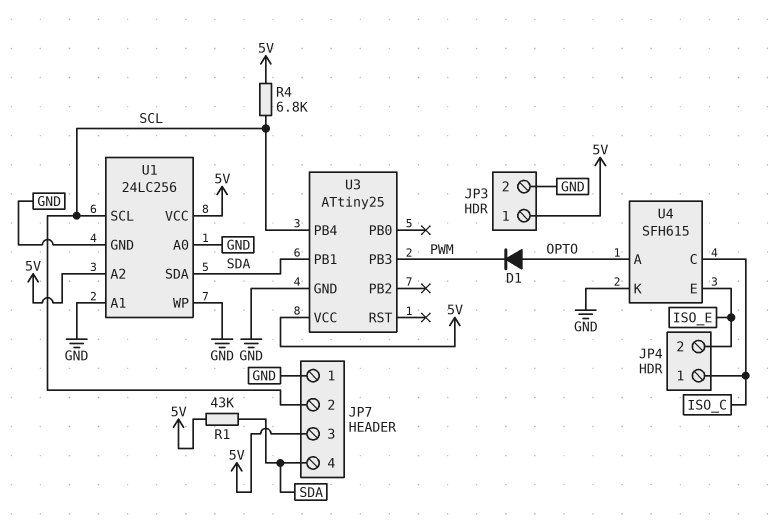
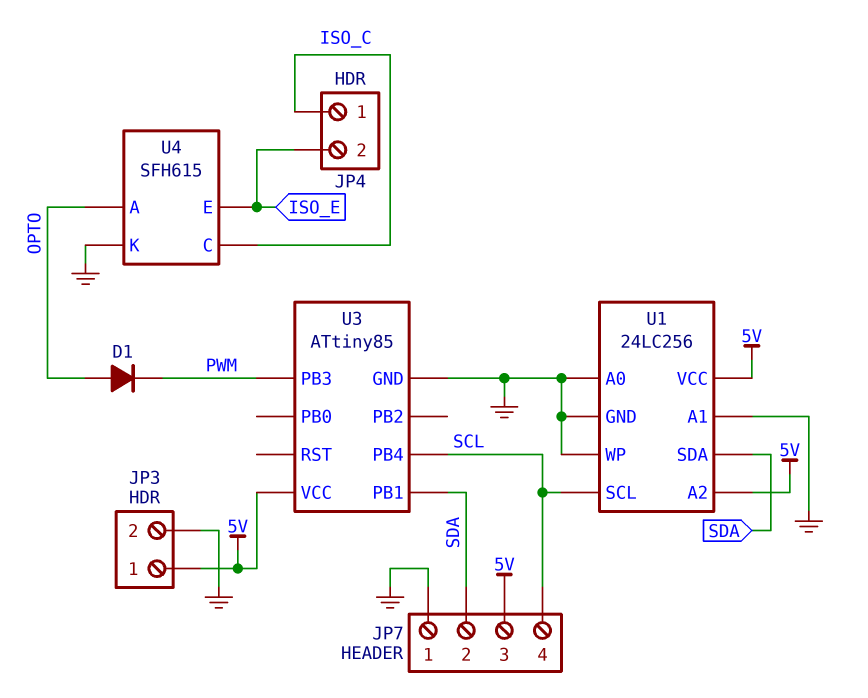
JP7 pin 2: SCL -> SDA
JP7 pin 4: SDA -> SCL
R1: 43k (5V, SDA) -> none
R4: 6.8k (5V, SCL) -> none
U3: ATtiny25 -> ATtiny85

